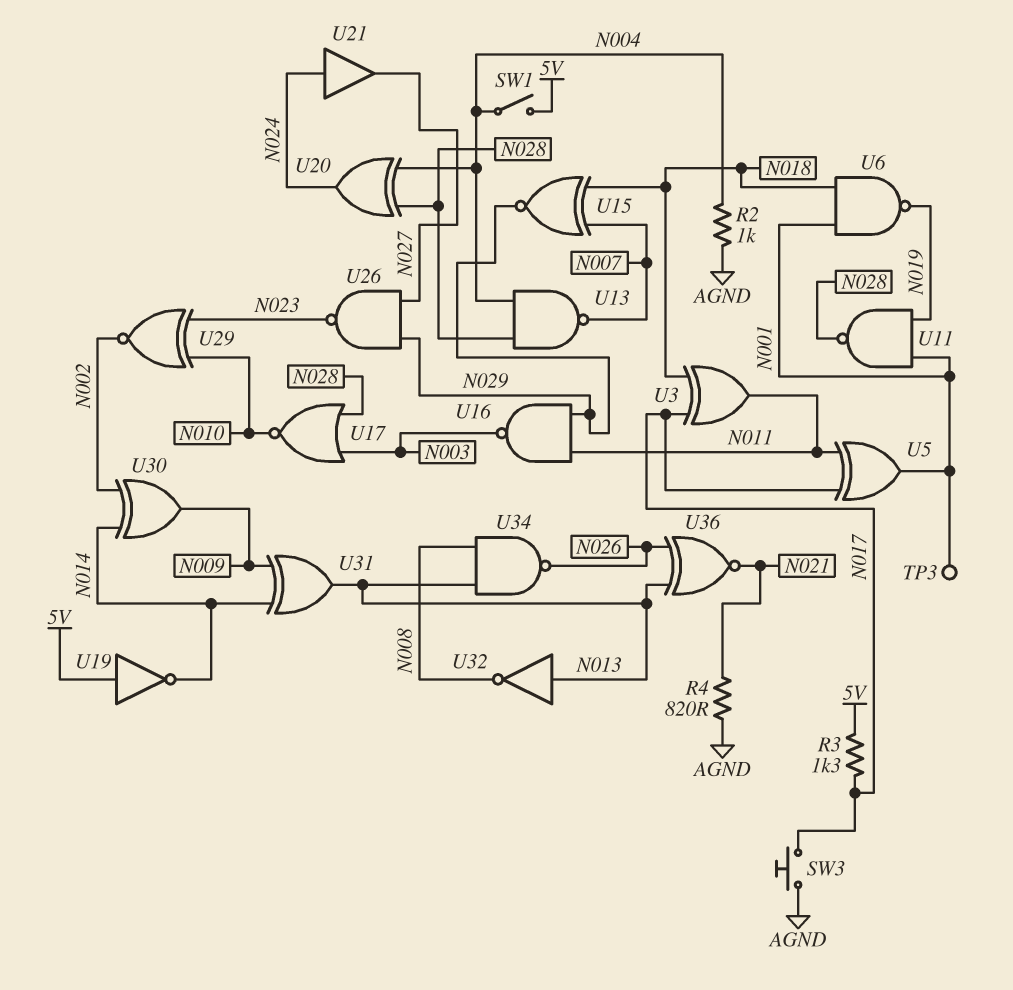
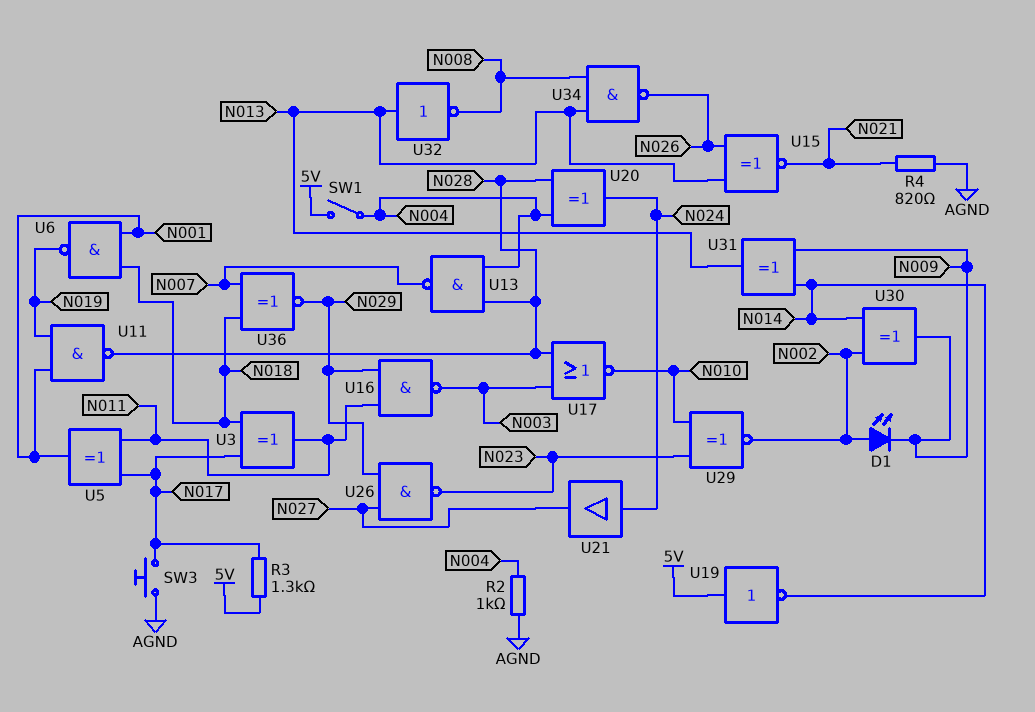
D1: none -> LED (A N002, K N009)
TP3: test point (N001) -> none
U15: XNOR (in N007, in N018, out N029) -> XNOR (in N013, in N026, out N021)
U36: XNOR (in N013, in N026, out N021) -> XNOR (in N007, in N018, out N029)

